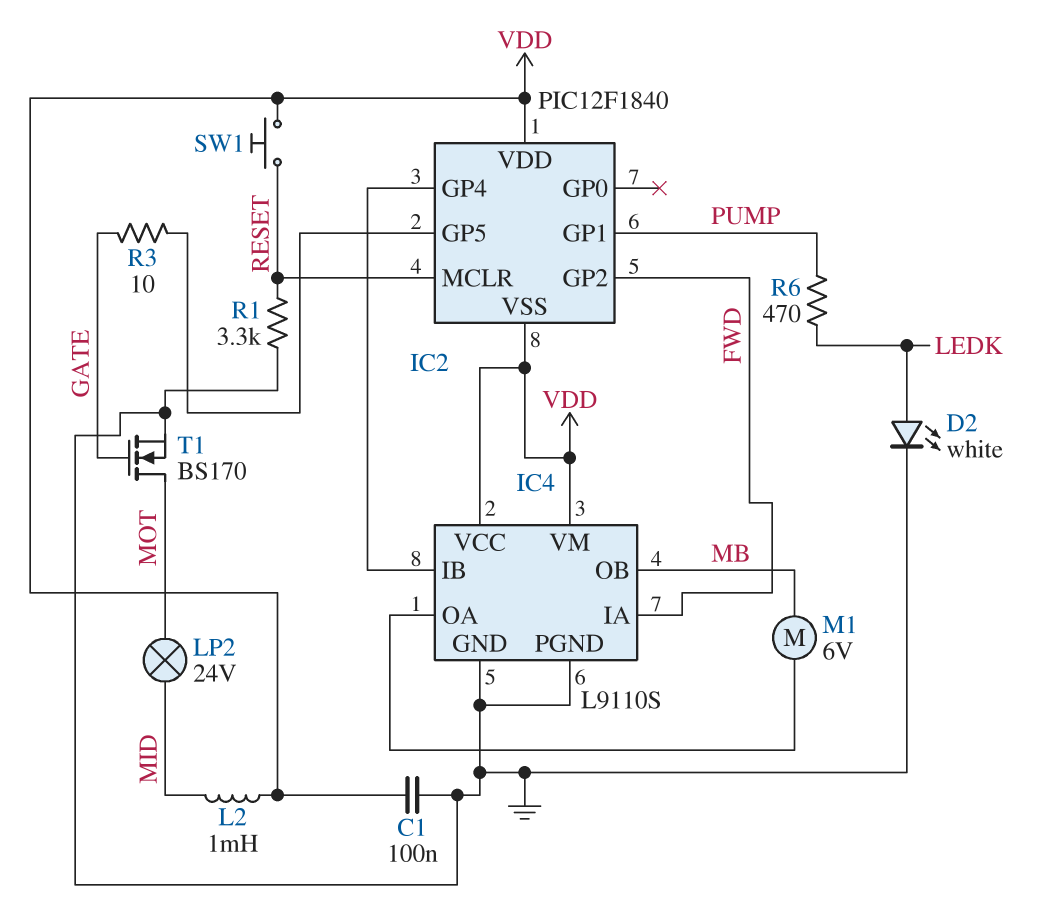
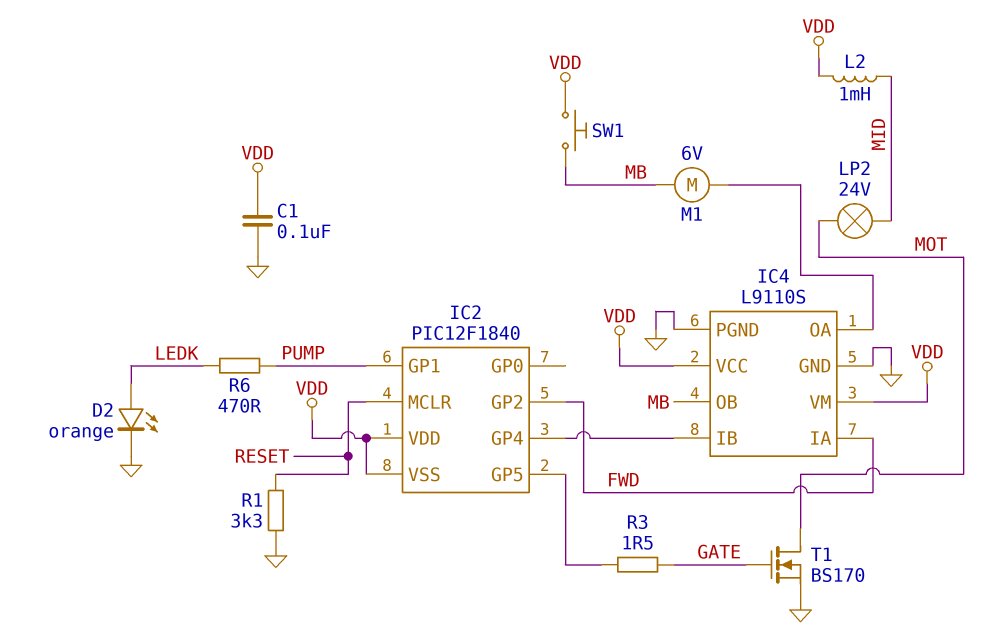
D2: LED white (A LEDK, K GND) -> LED orange (A LEDK, K GND)
R3: 10 (GATE, IC2/GP5) -> 1.5 (GATE, IC2/GP5)
SW1: button (RESET, VDD) -> button (MB, VDD)

